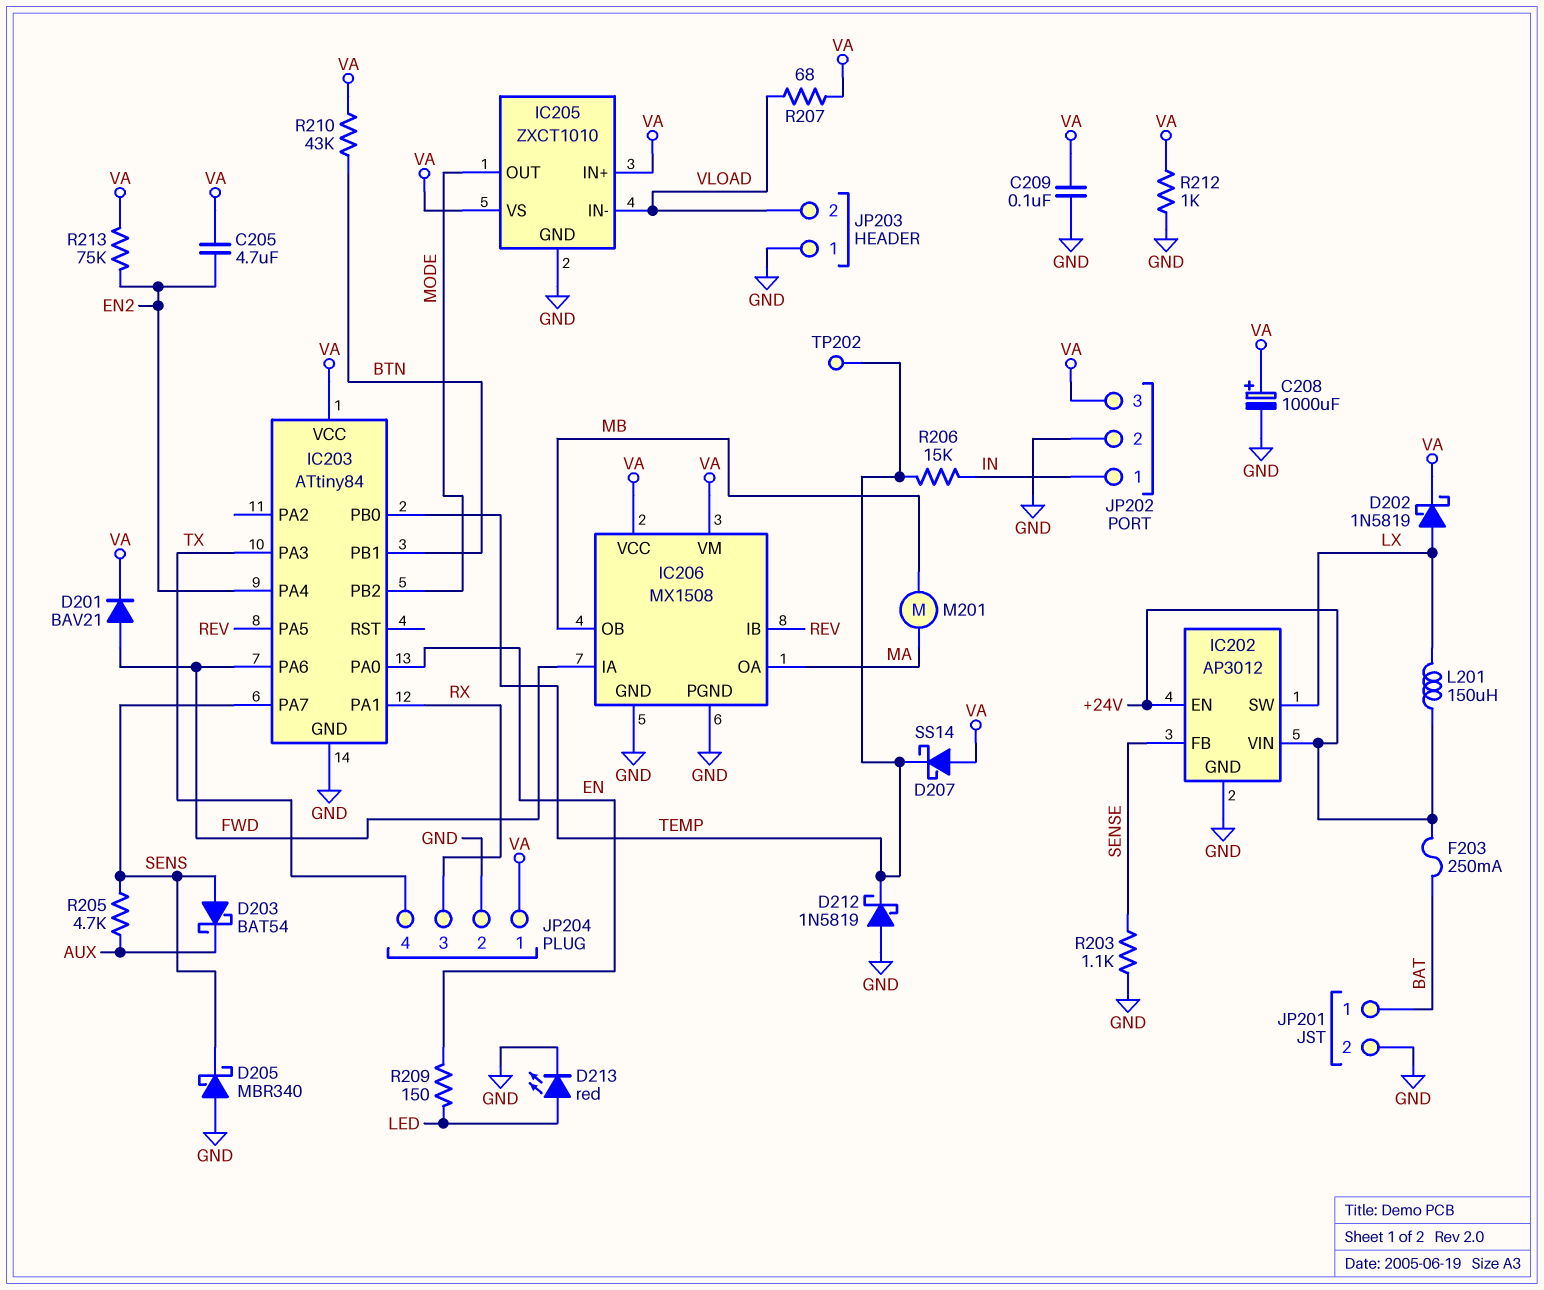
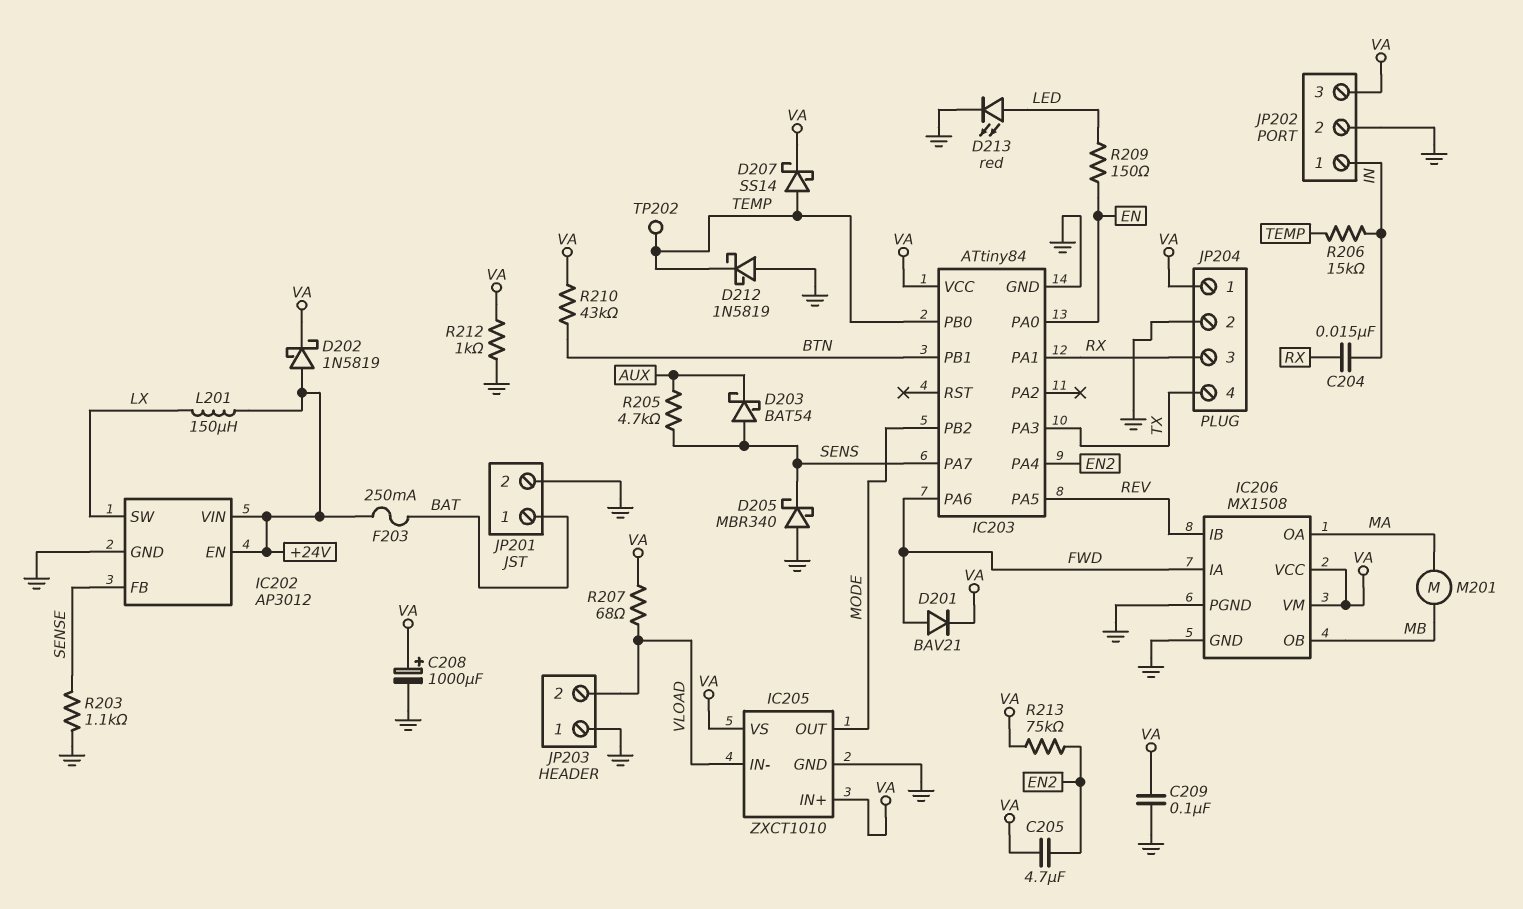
C204: none -> 15nF (IN, RX)
D202: schottky 1N5819 (A LX, K VA) -> schottky 1N5819 (A +24V, K VA)
D207: schottky SS14 (A VA, K TEMP) -> schottky SS14 (A TEMP, K VA)

